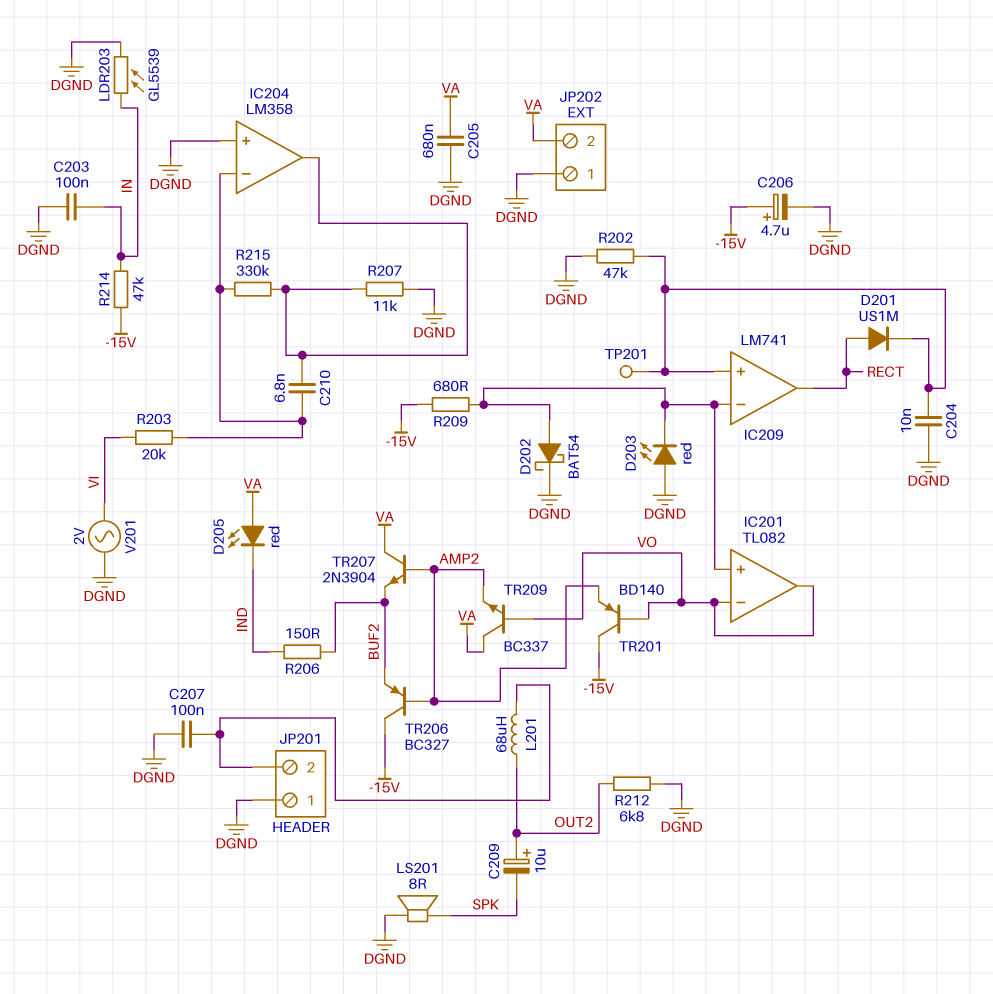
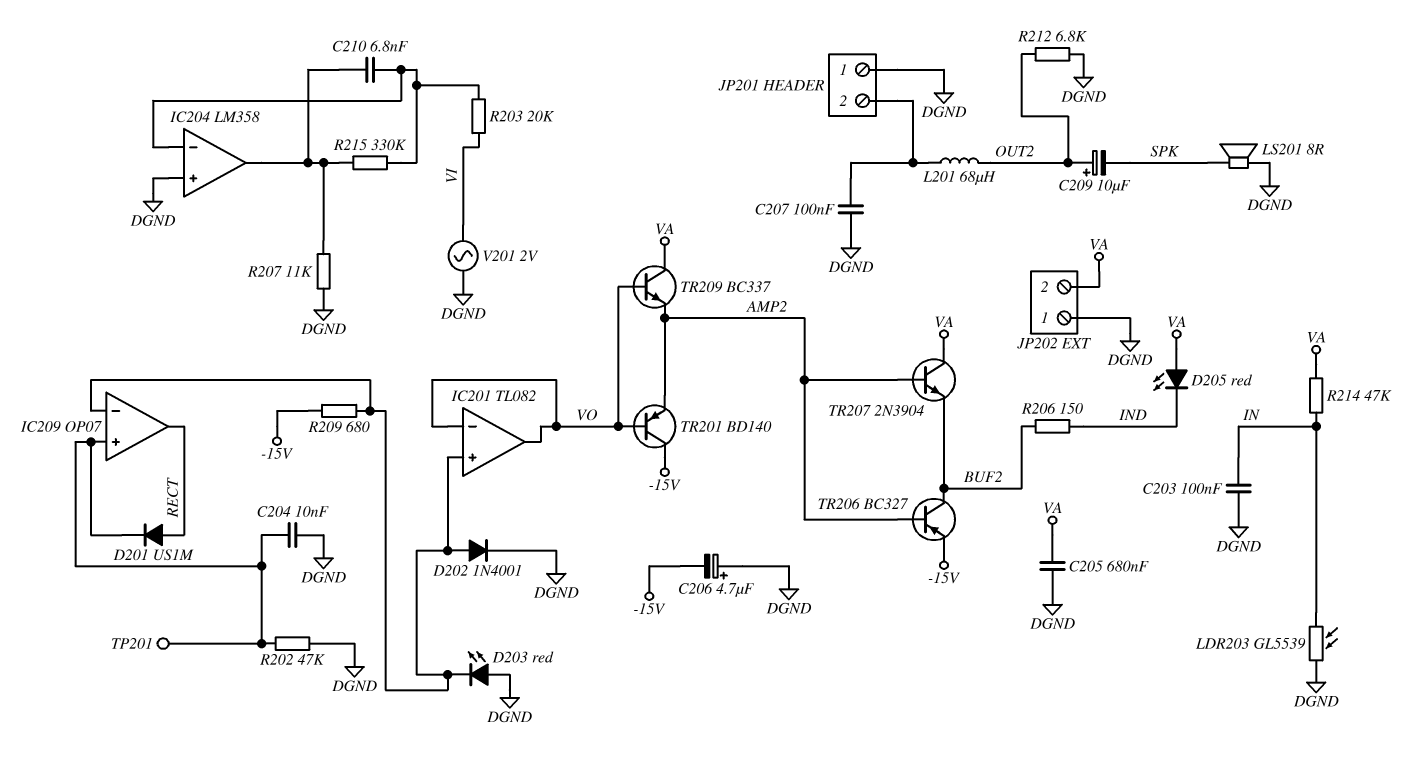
C206: 4.7uF (plus -15V, minus DGND) -> 4.7uF (plus DGND, minus -15V)
D202: schottky BAT54 (A IC201/in+, K DGND) -> diode 1N4001 (A IC201/in+, K DGND)
IC209: LM741 -> OP07
R214: 47k (-15V, IN) -> 47k (IN, VA)
TR206: PNP BC327 (B AMP2, C -15V, E BUF2) -> PNP BC327 (B AMP2, C BUF2, E -15V)

